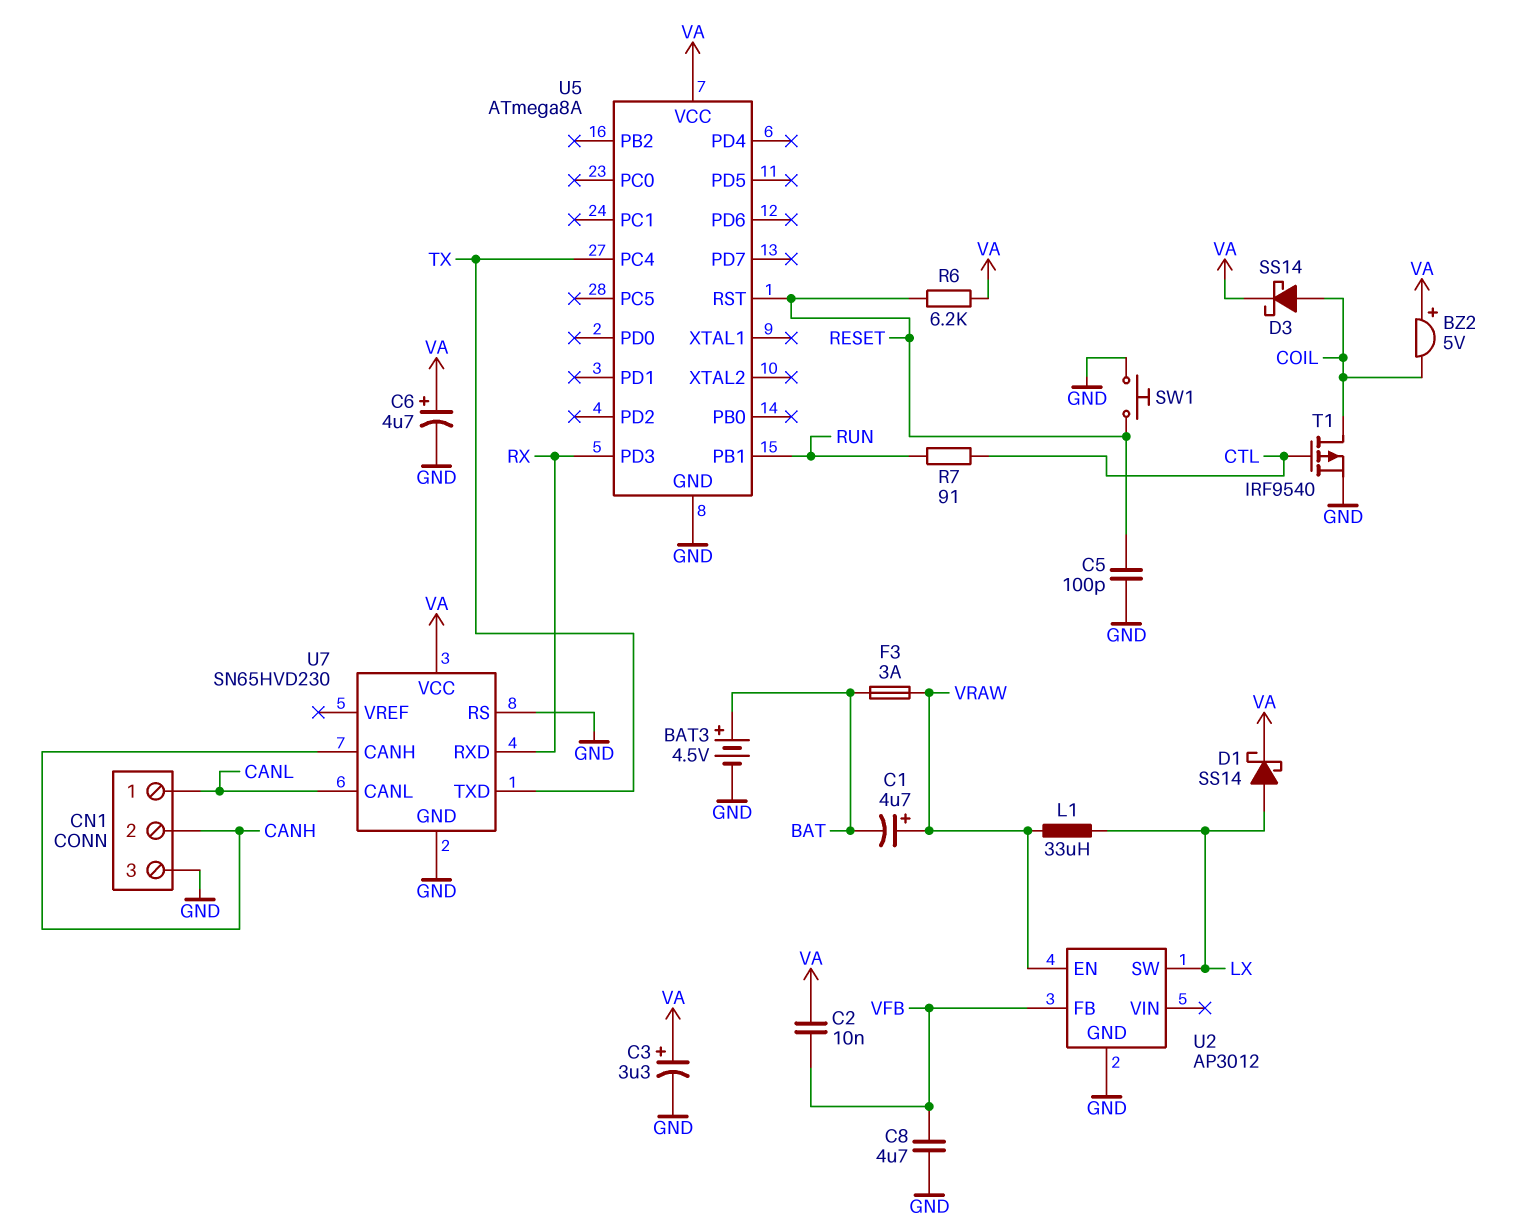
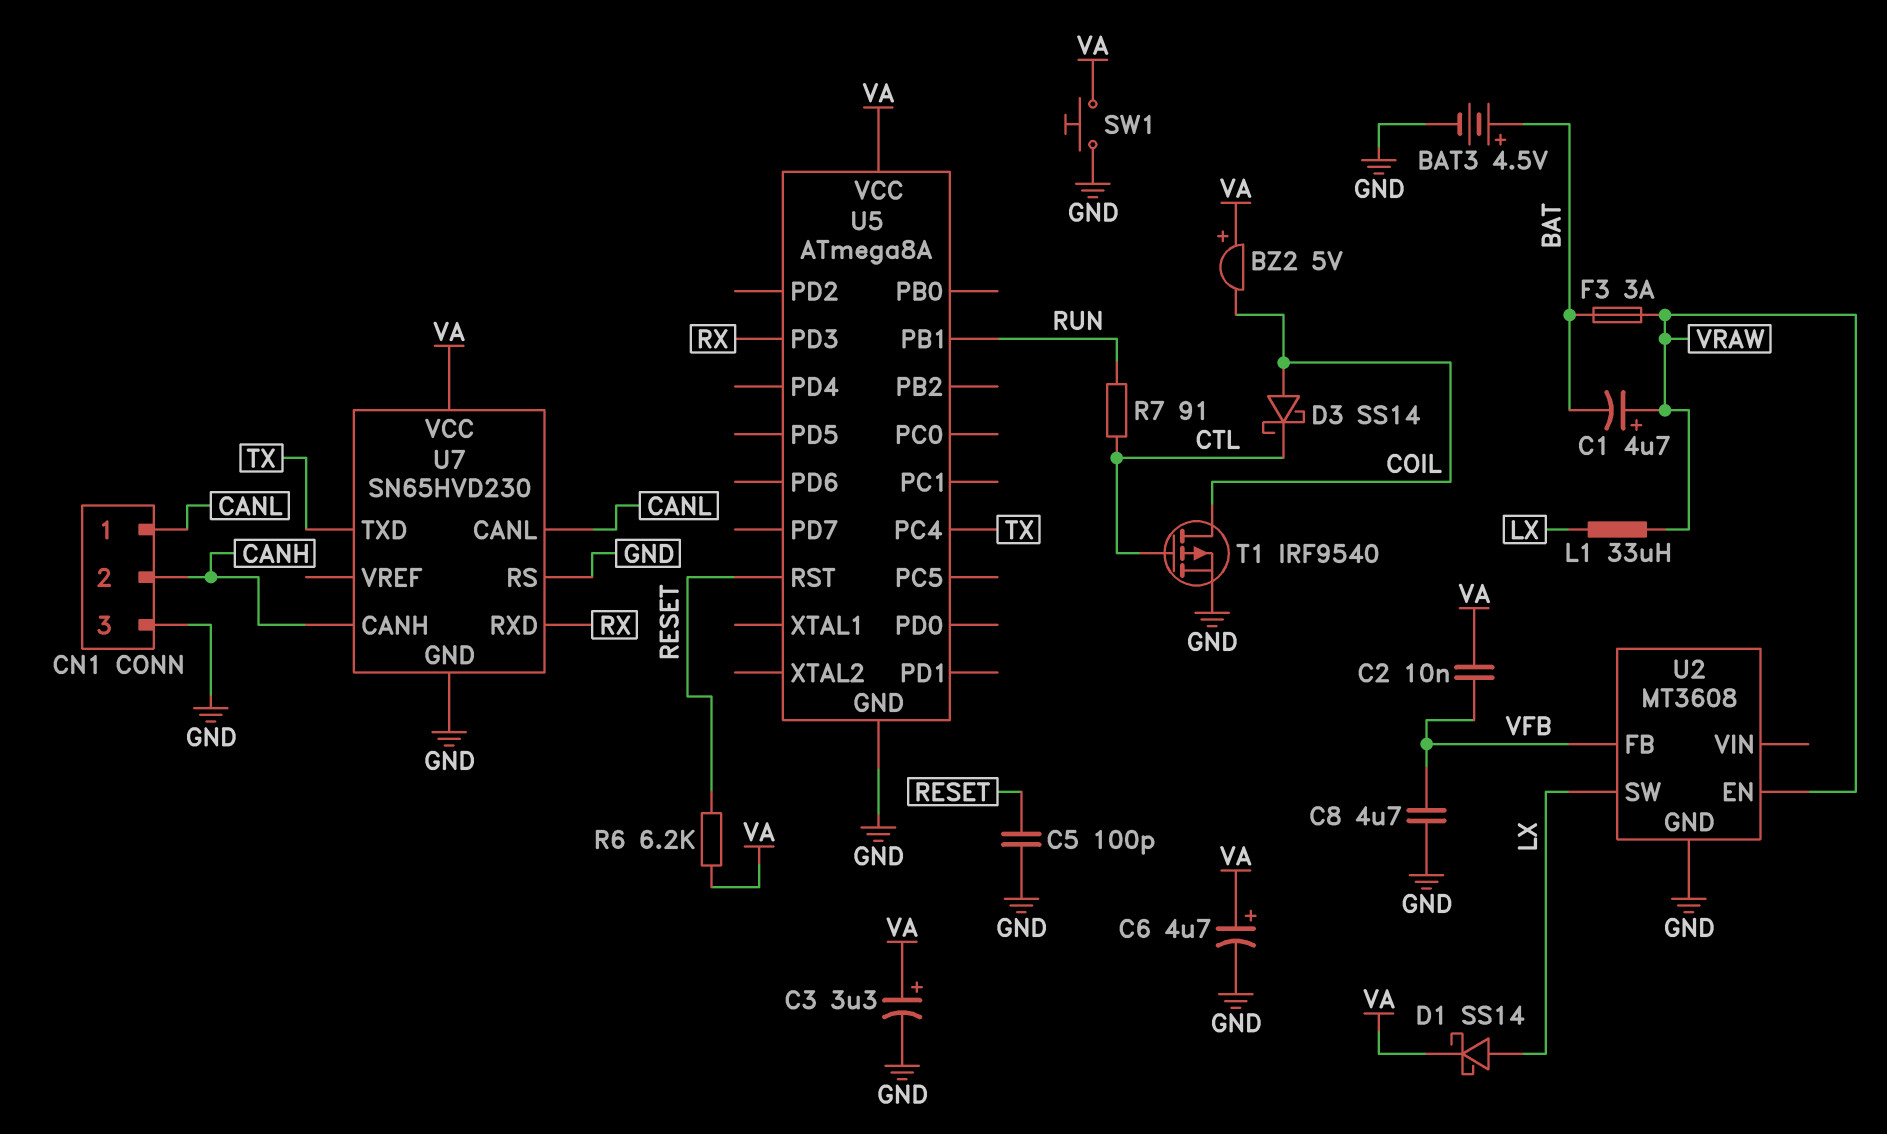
D3: schottky SS14 (A COIL, K VA) -> schottky SS14 (A COIL, K CTL)
SW1: button (GND, RESET) -> button (GND, VA)
U2: AP3012 -> MT3608

